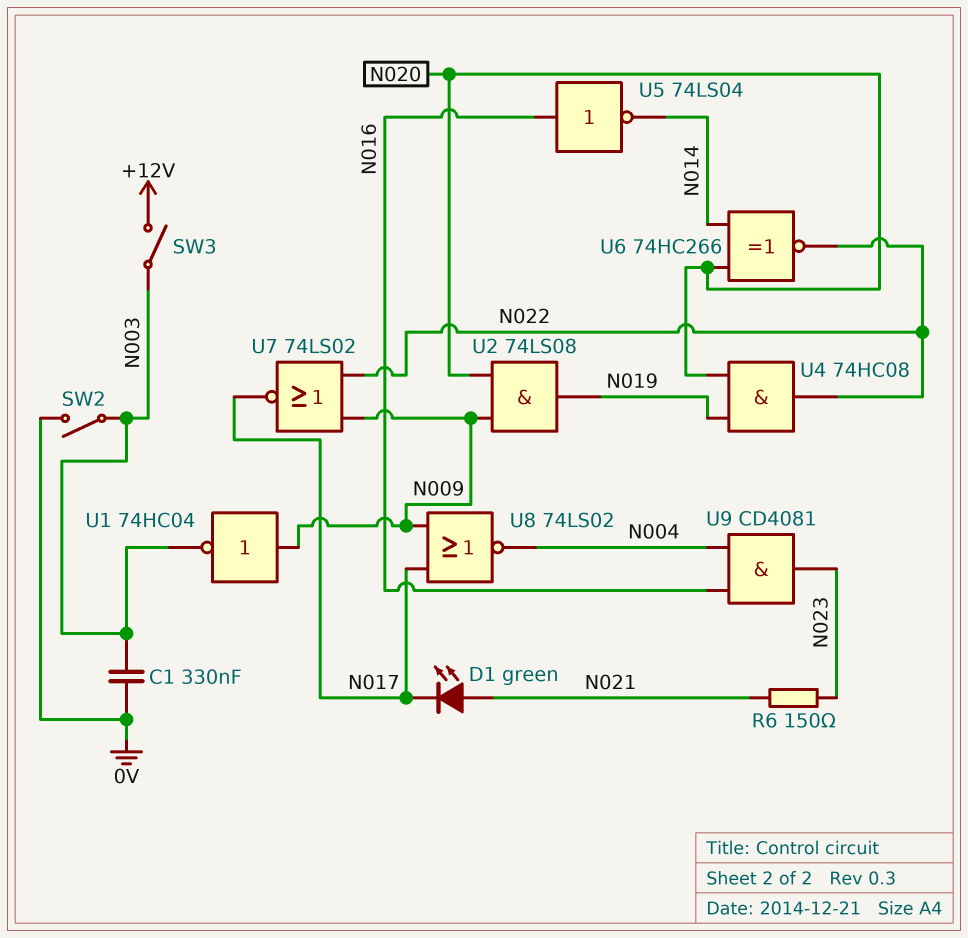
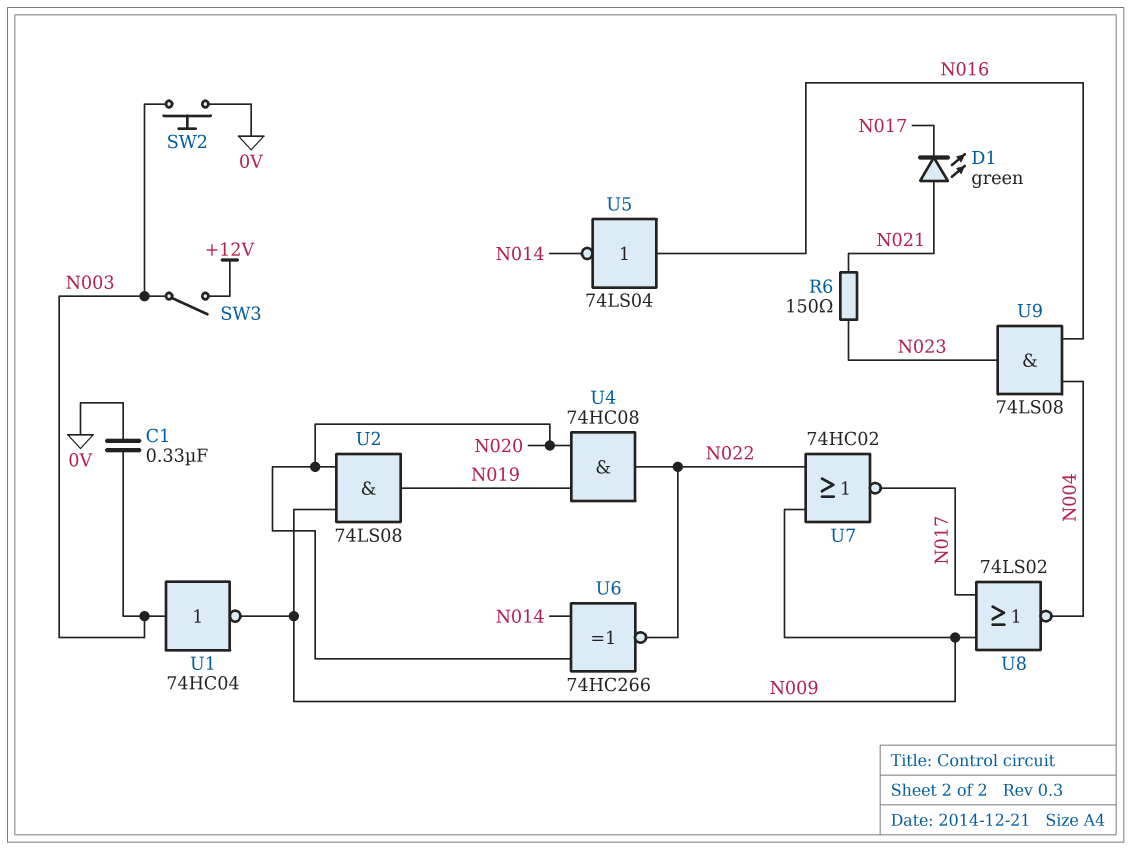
SW2: switch (0V, N003) -> button (0V, N003)
U1: NOT 74HC04 (in N009, out N003) -> NOT 74HC04 (in N003, out N009)
U7: NOR 74LS02 (in N009, in N022, out N017) -> NOR 74HC02 (in N009, in N022, out N017)
U9: AND CD4081 (in N004, in N016, out N023) -> AND 74LS08 (in N004, in N016, out N023)

